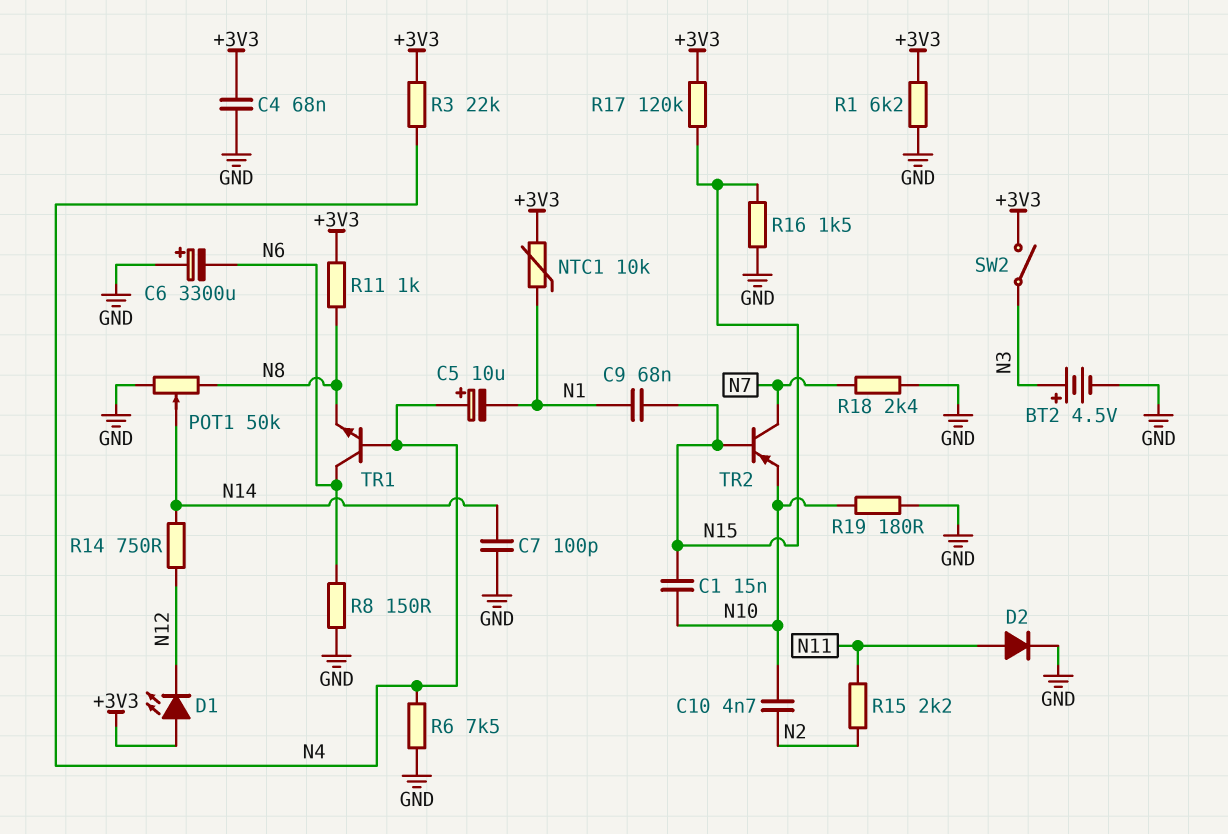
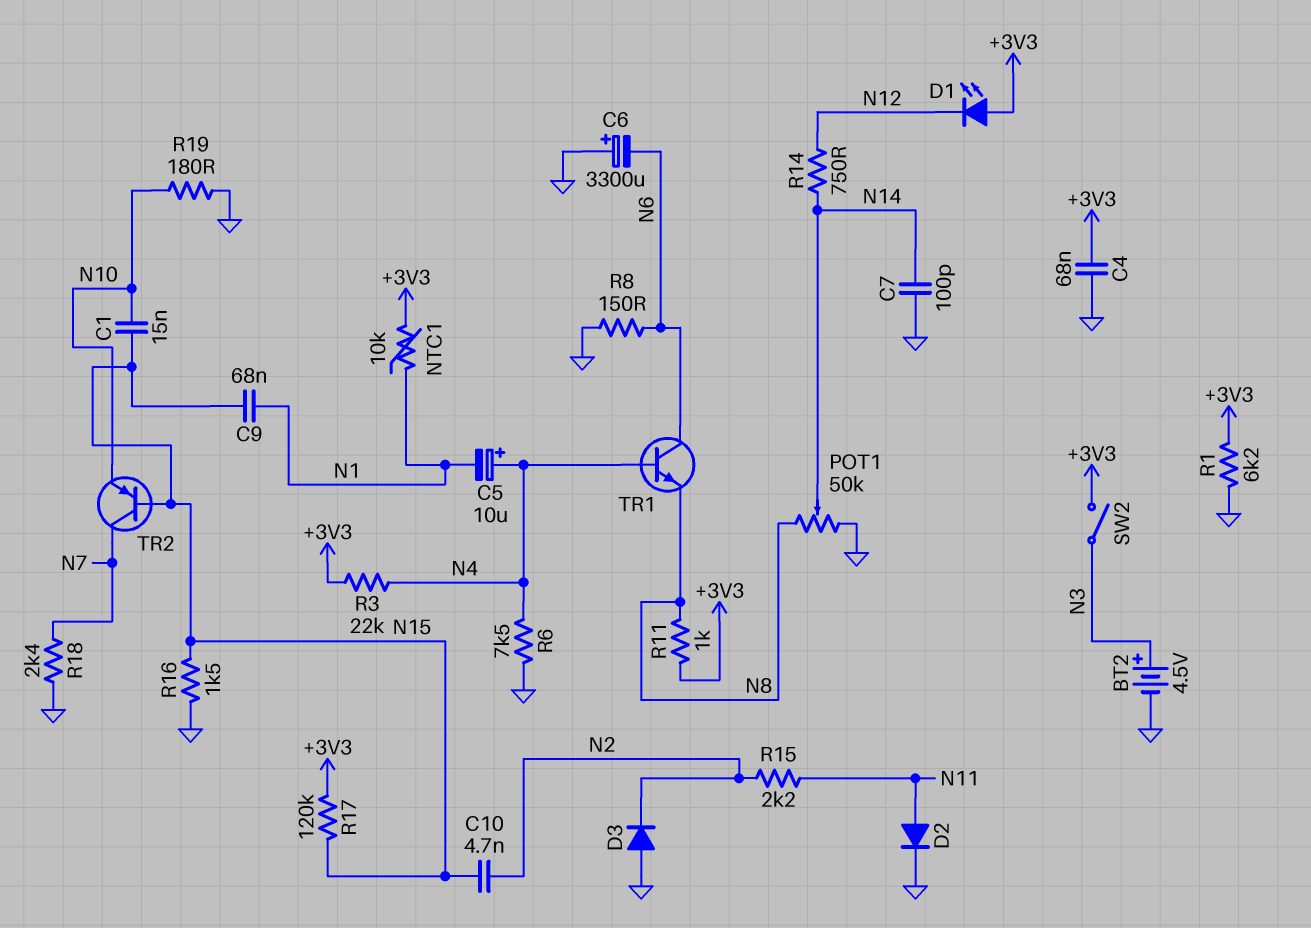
C10: 4.7nF (N2, N10) -> 4.7nF (N2, N15)
D3: none -> diode (A GND, K N2)

